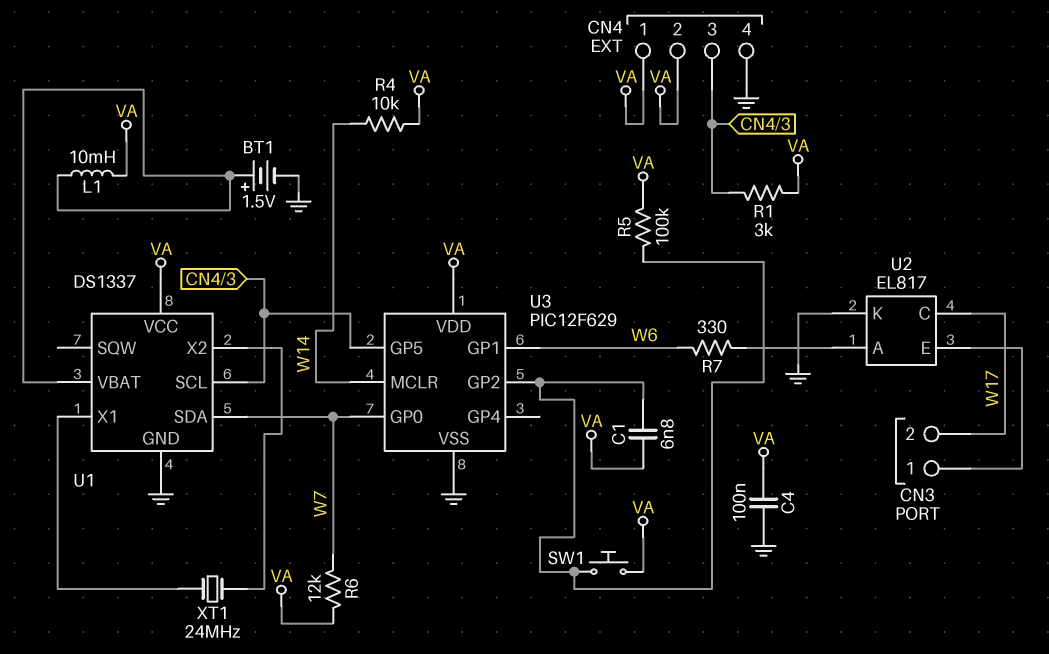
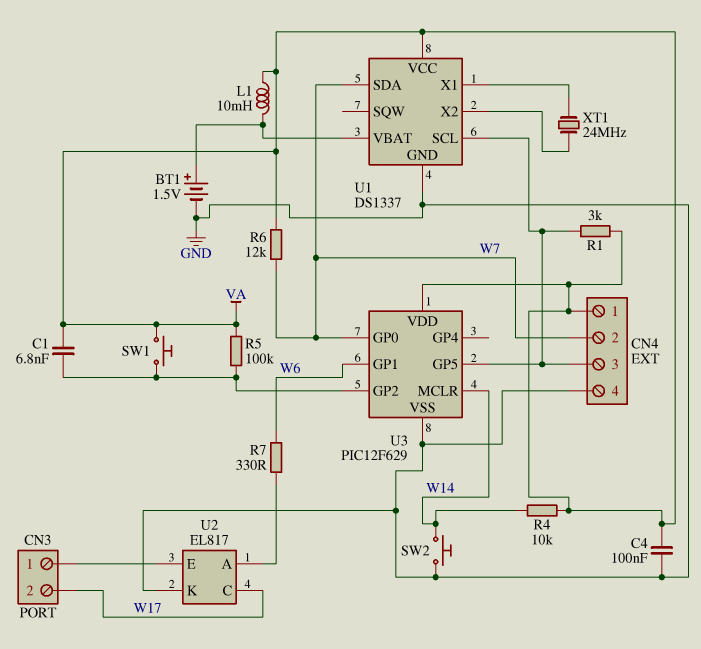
CN4 pin 2: VA -> W7
SW2: none -> button (GND, W14)

